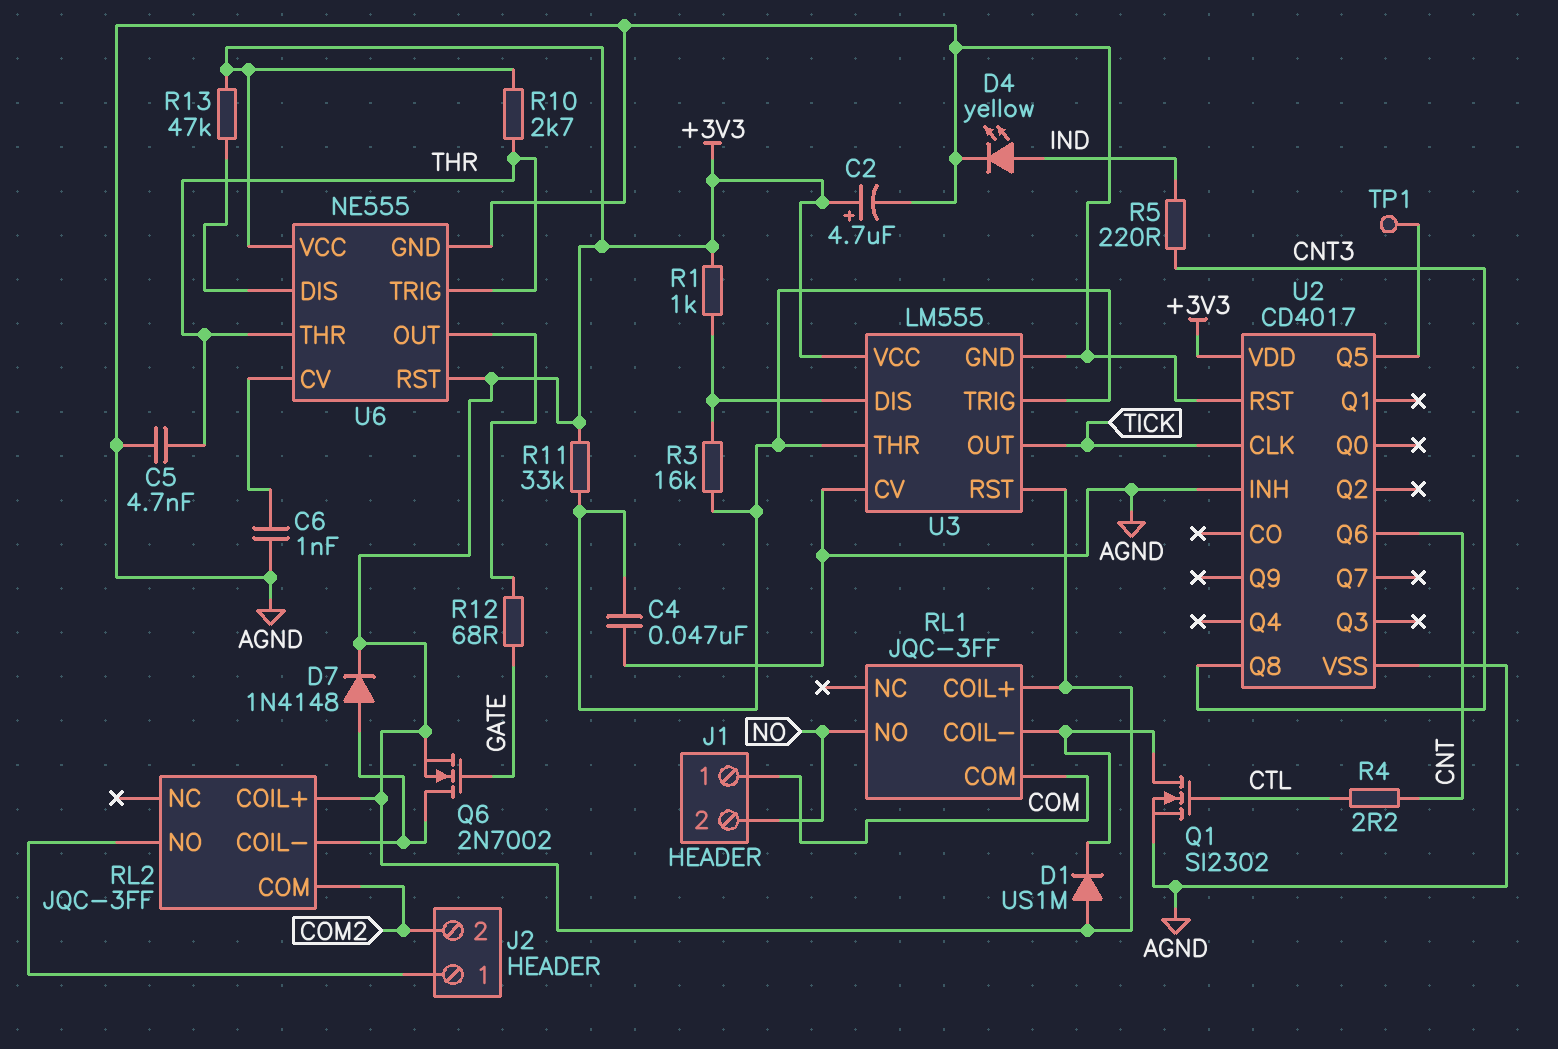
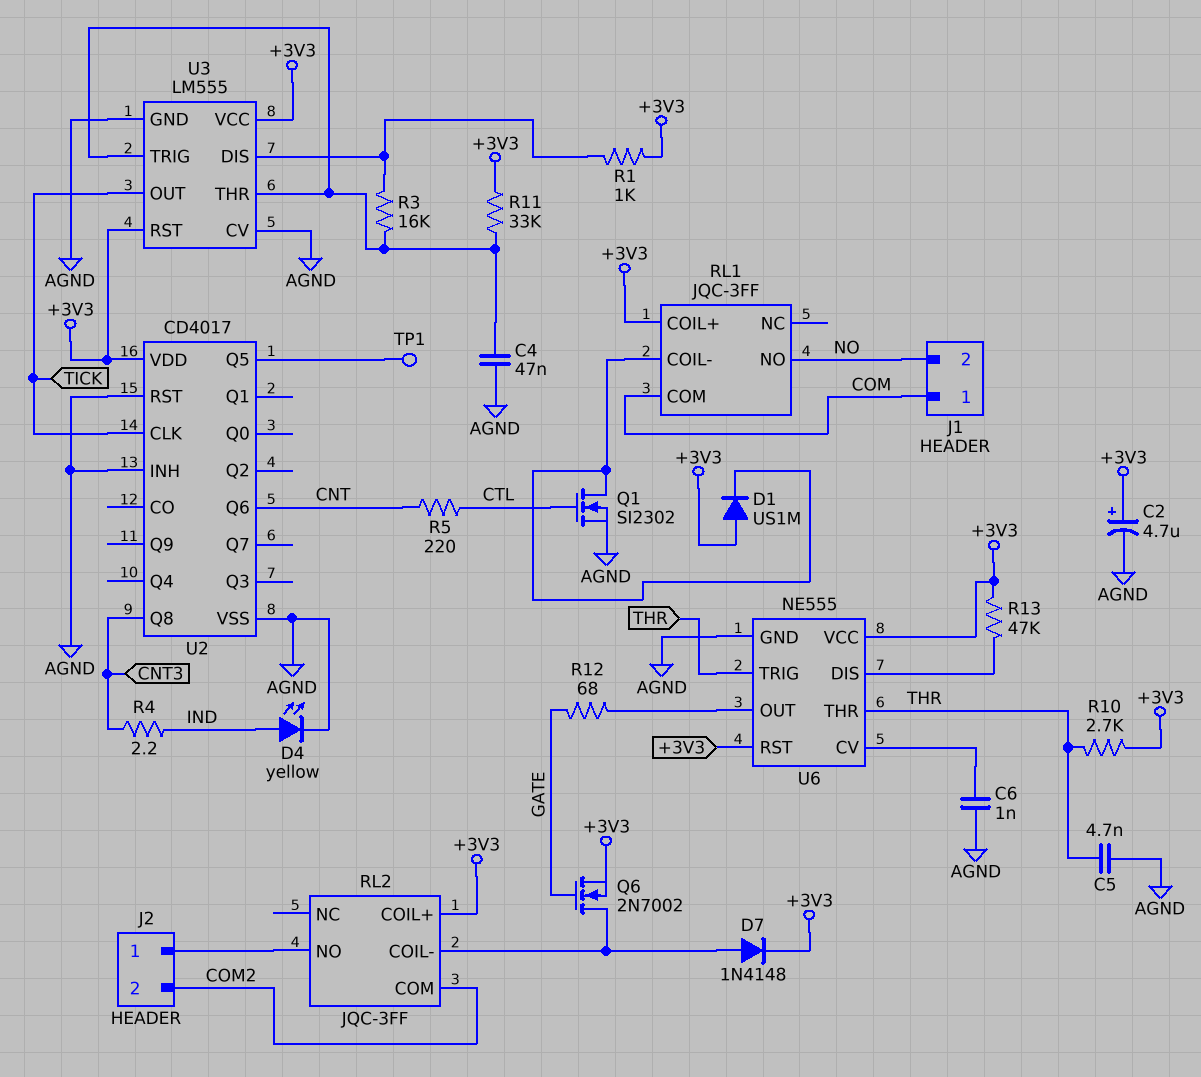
R4: 2.2 (CNT, CTL) -> 2.2 (CNT3, IND)
R5: 220 (CNT3, IND) -> 220 (CNT, CTL)

